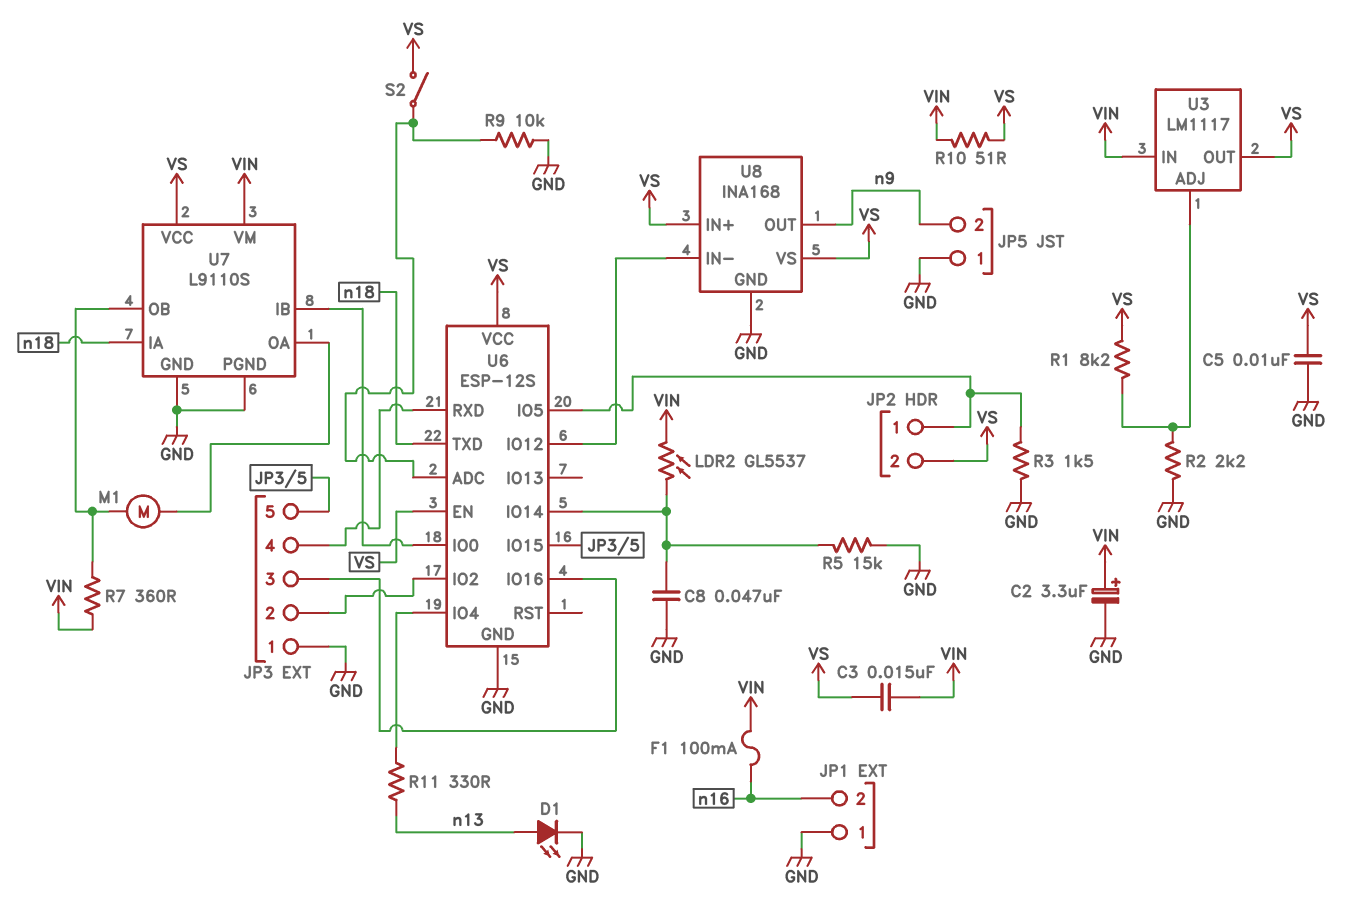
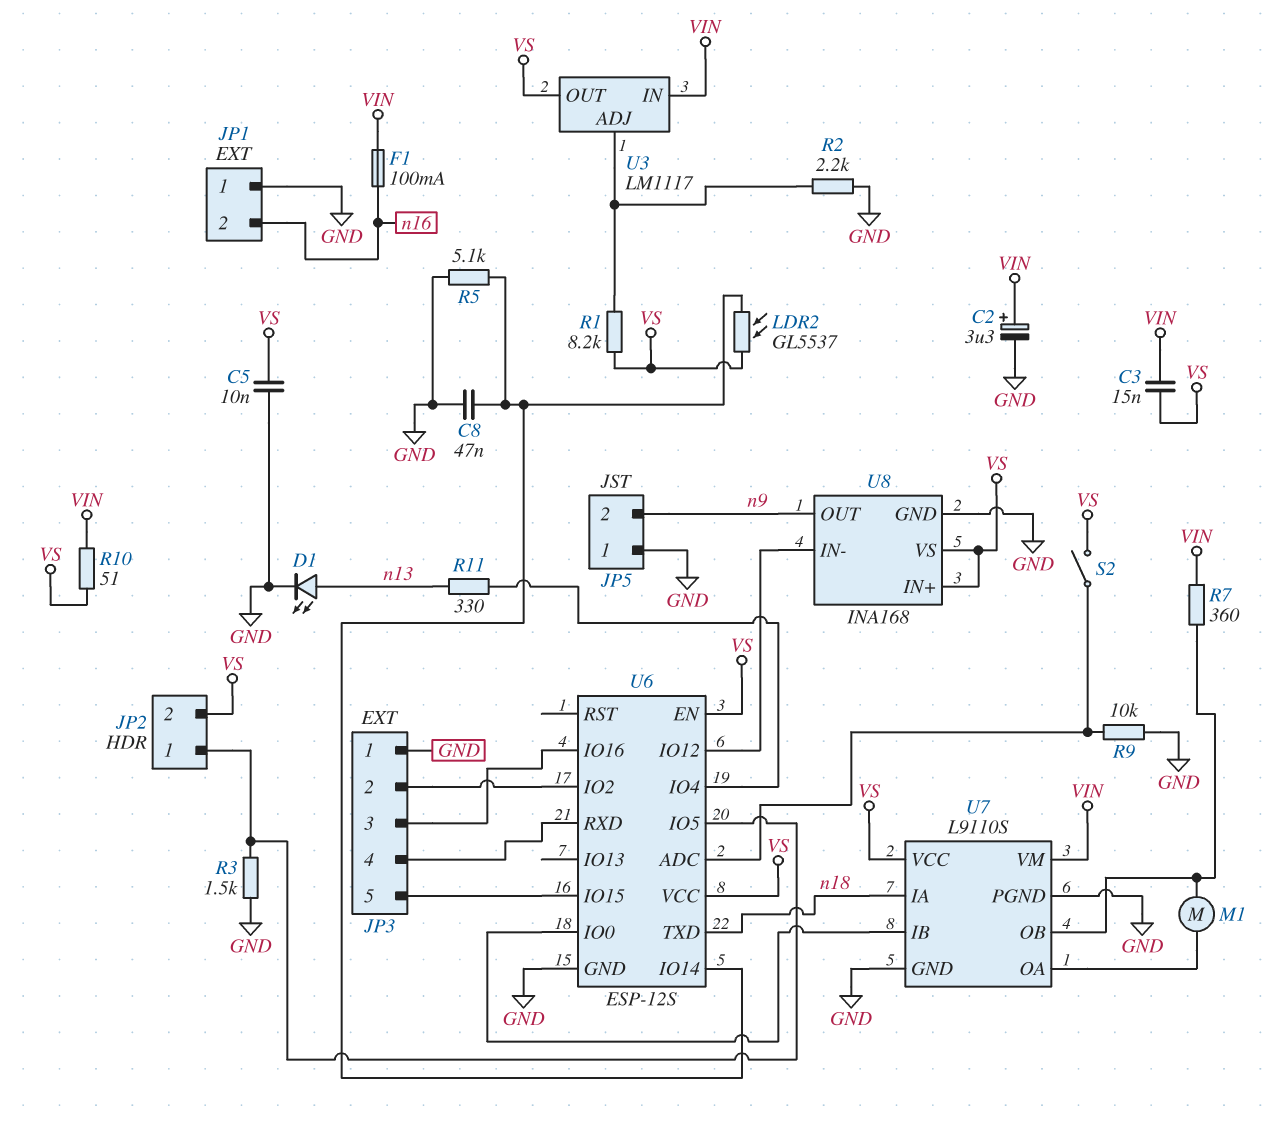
LDR2: GL5537 (U6/IO14, VIN) -> GL5537 (U6/IO14, VS)
R5: 15k (GND, U6/IO14) -> 5.1k (GND, U6/IO14)

